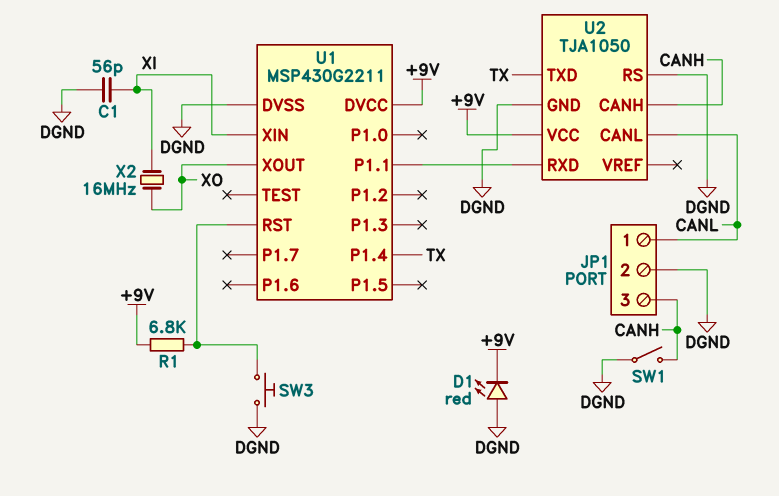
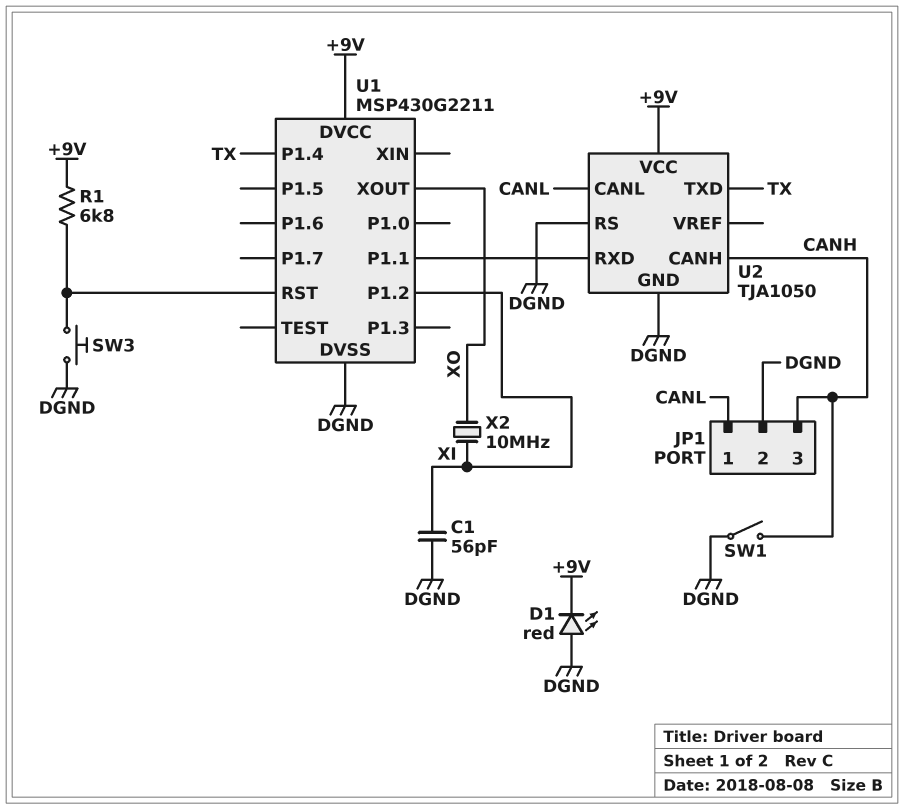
U1 pin P1.2: none -> XI
U1 pin XIN: XI -> none
X2: 16MHz (XI, XO) -> 10MHz (XI, XO)

